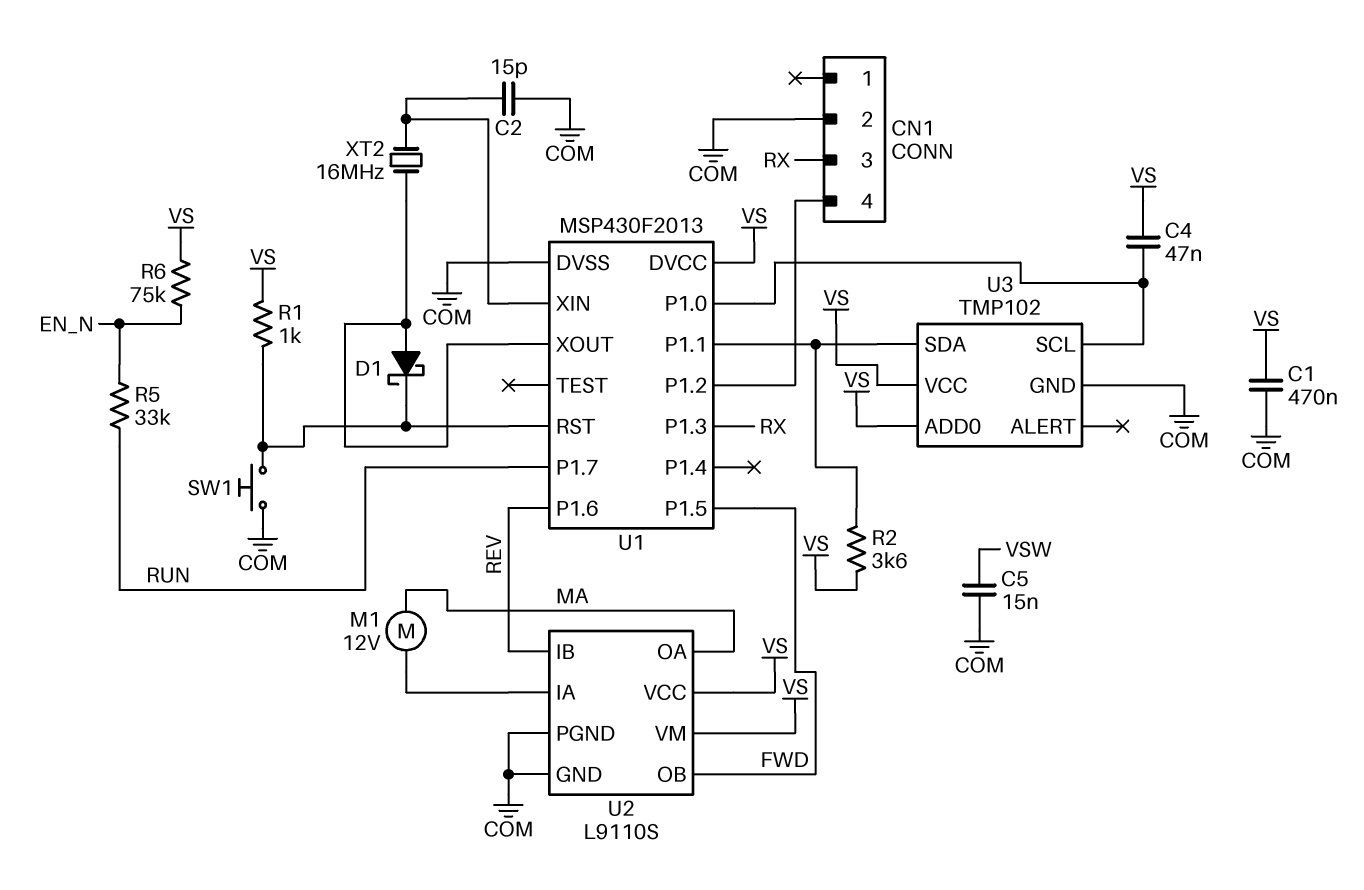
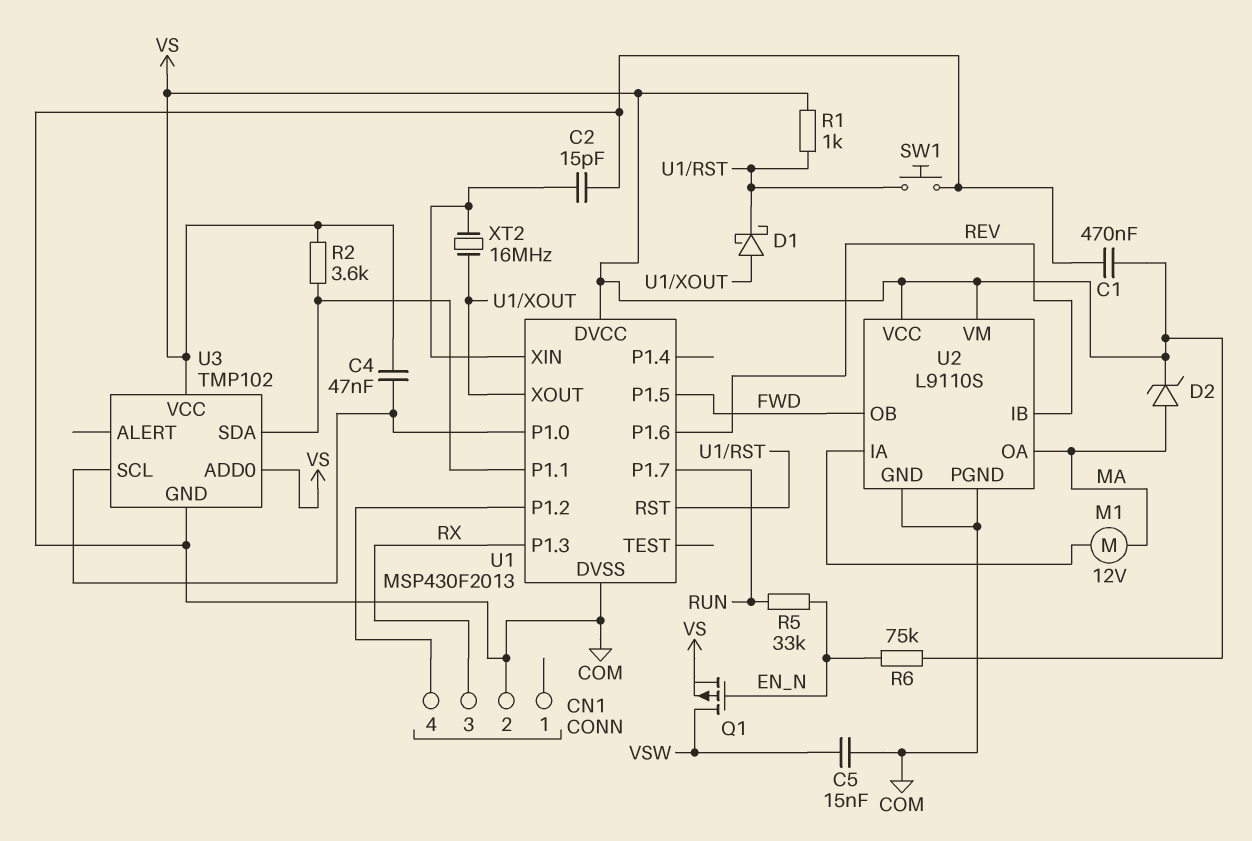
D2: none -> zener (A MA, K VS)
Q1: none -> PMOS (G EN_N, D VSW, S VS)

